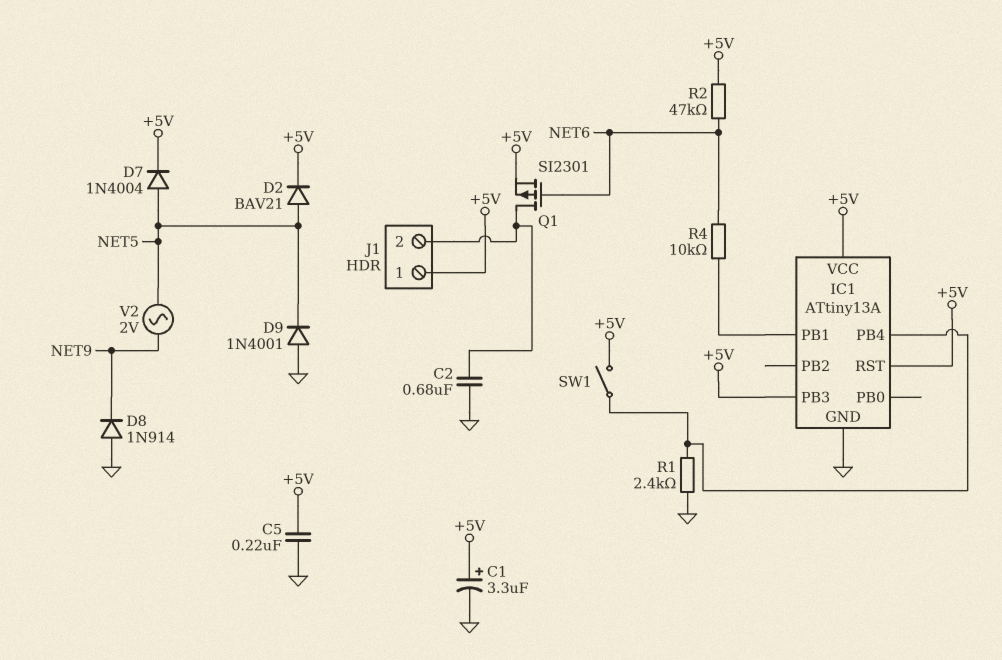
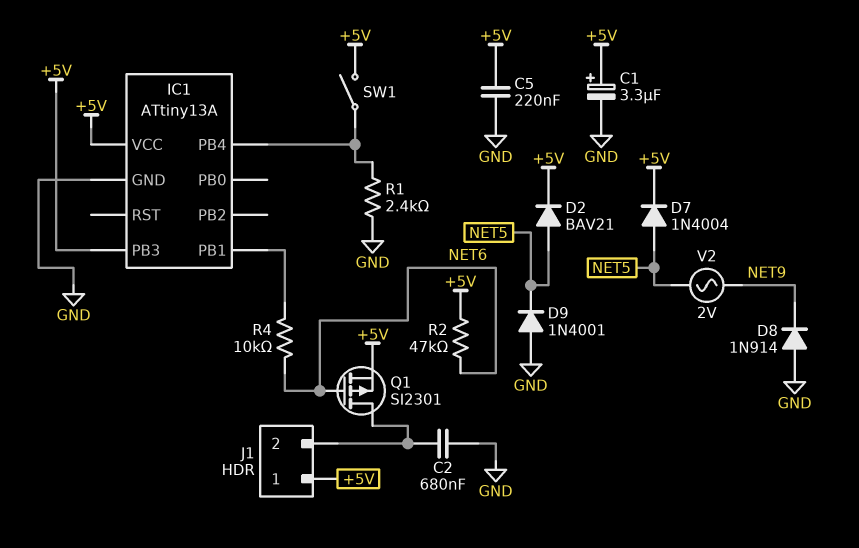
IC1 pin RST: +5V -> none

